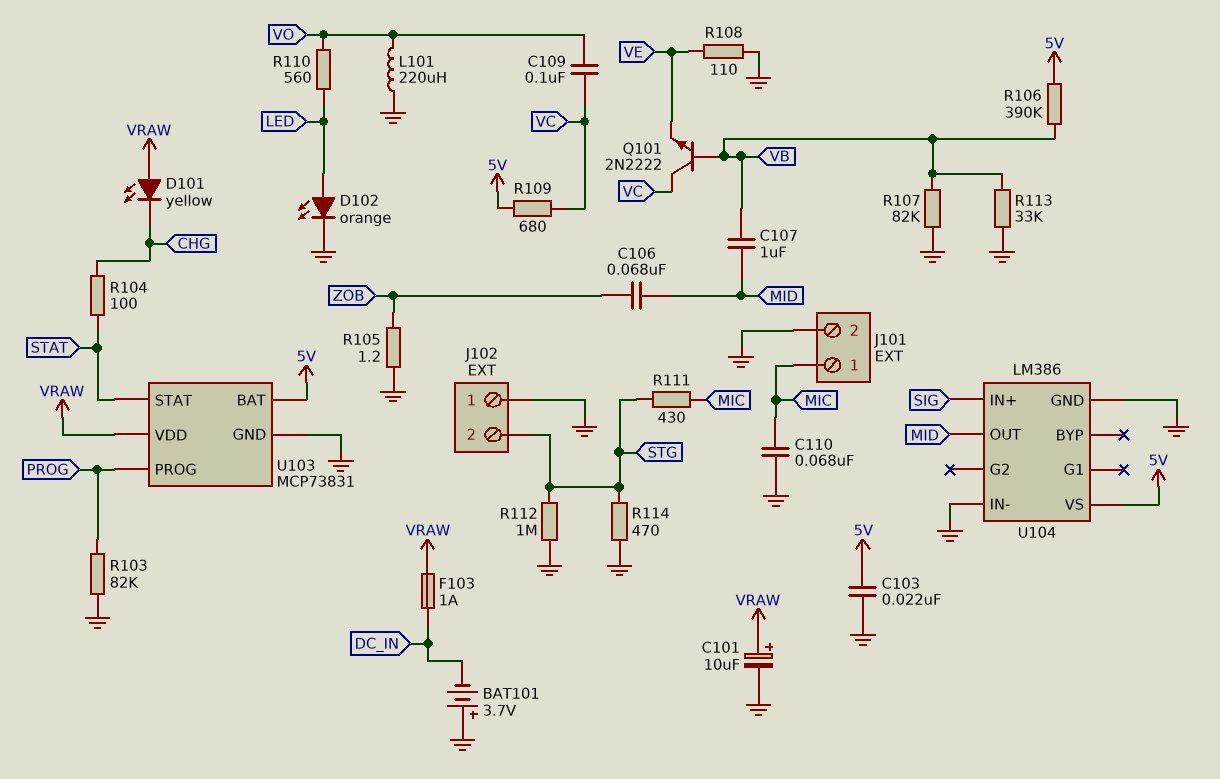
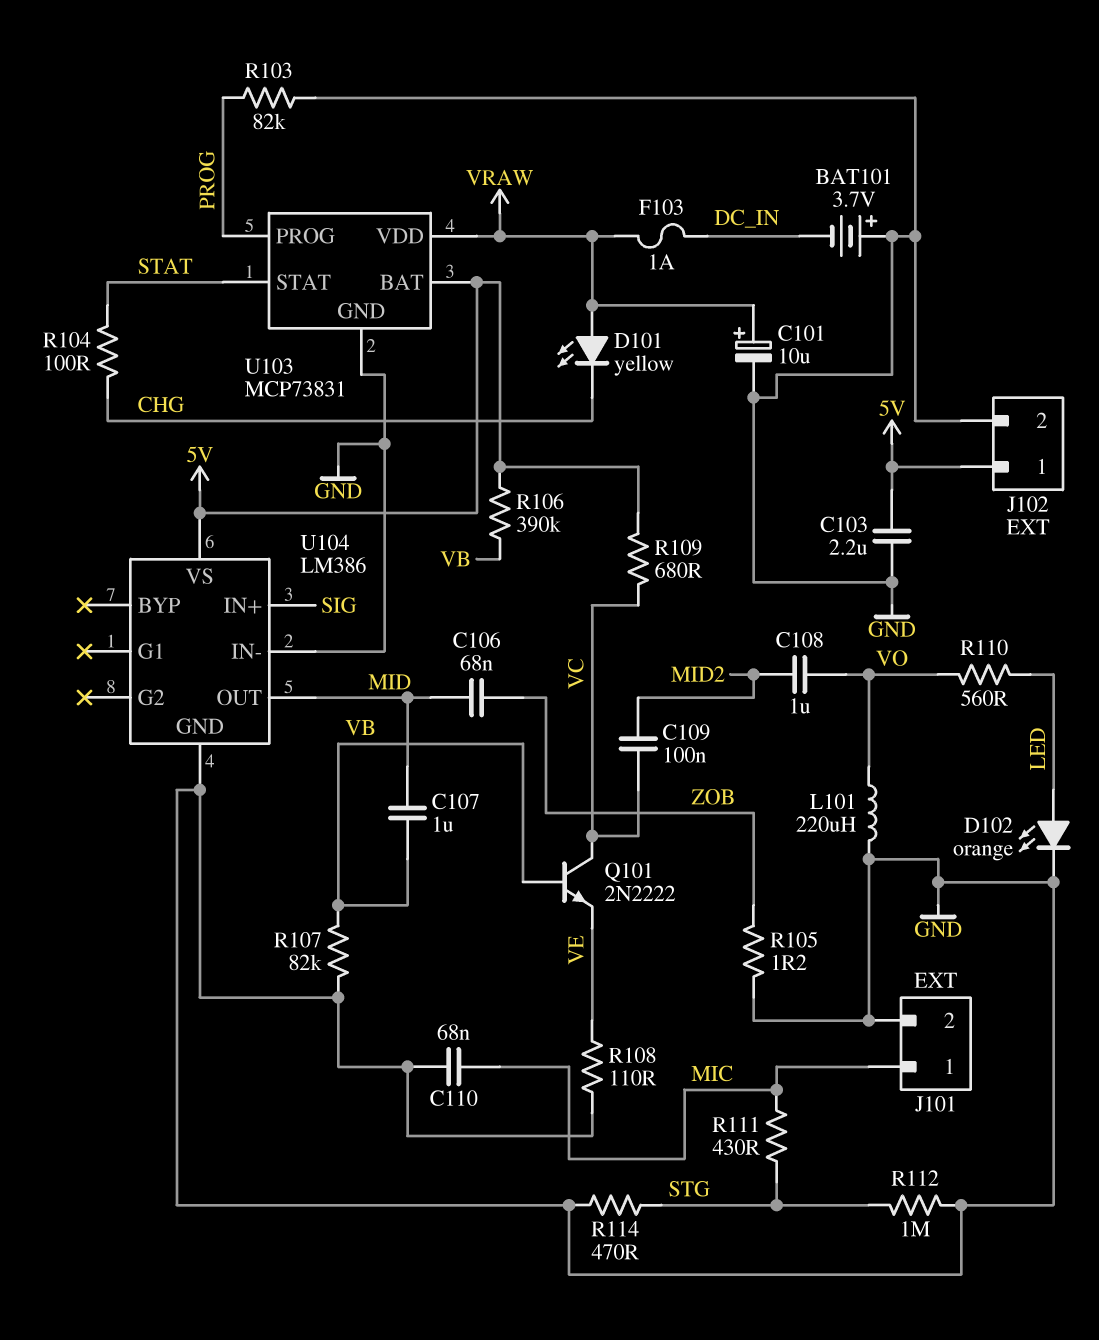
C103: 22nF (5V, GND) -> 2.2uF (5V, GND)
C108: none -> 1uF (MID2, VO)
C109: 100nF (VC, VO) -> 100nF (MID2, VC)
J102 pin 1: GND -> 5V
J102 pin 2: STG -> GND
R113: 33k (GND, VB) -> none

